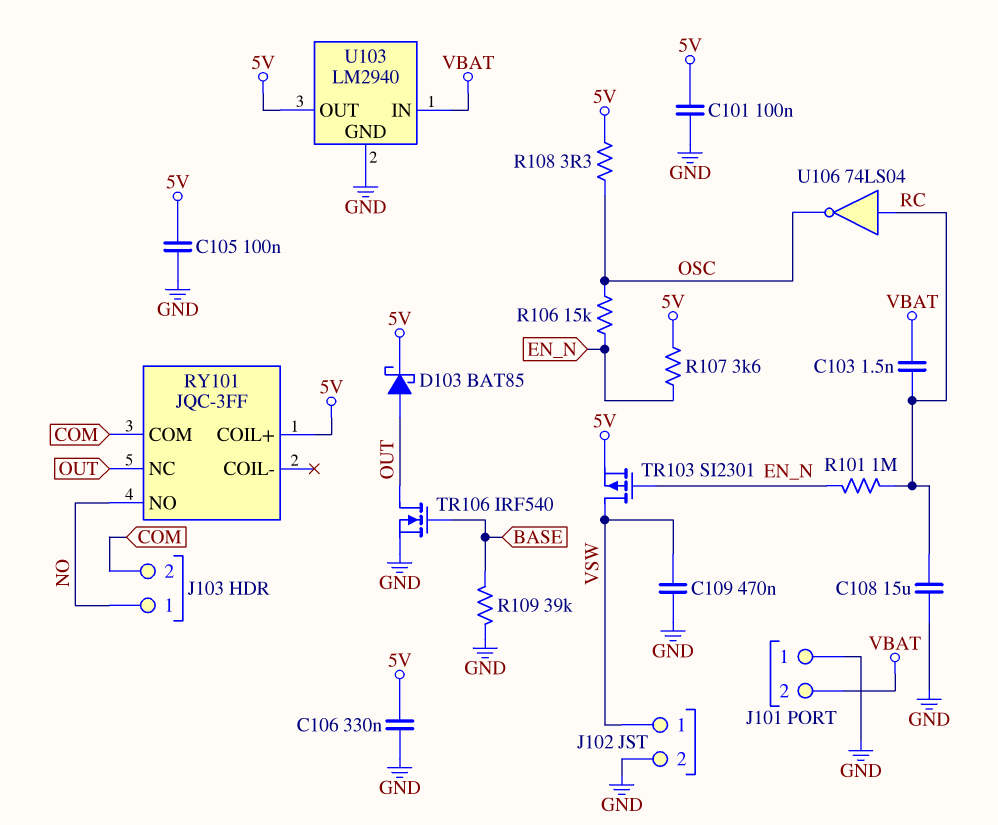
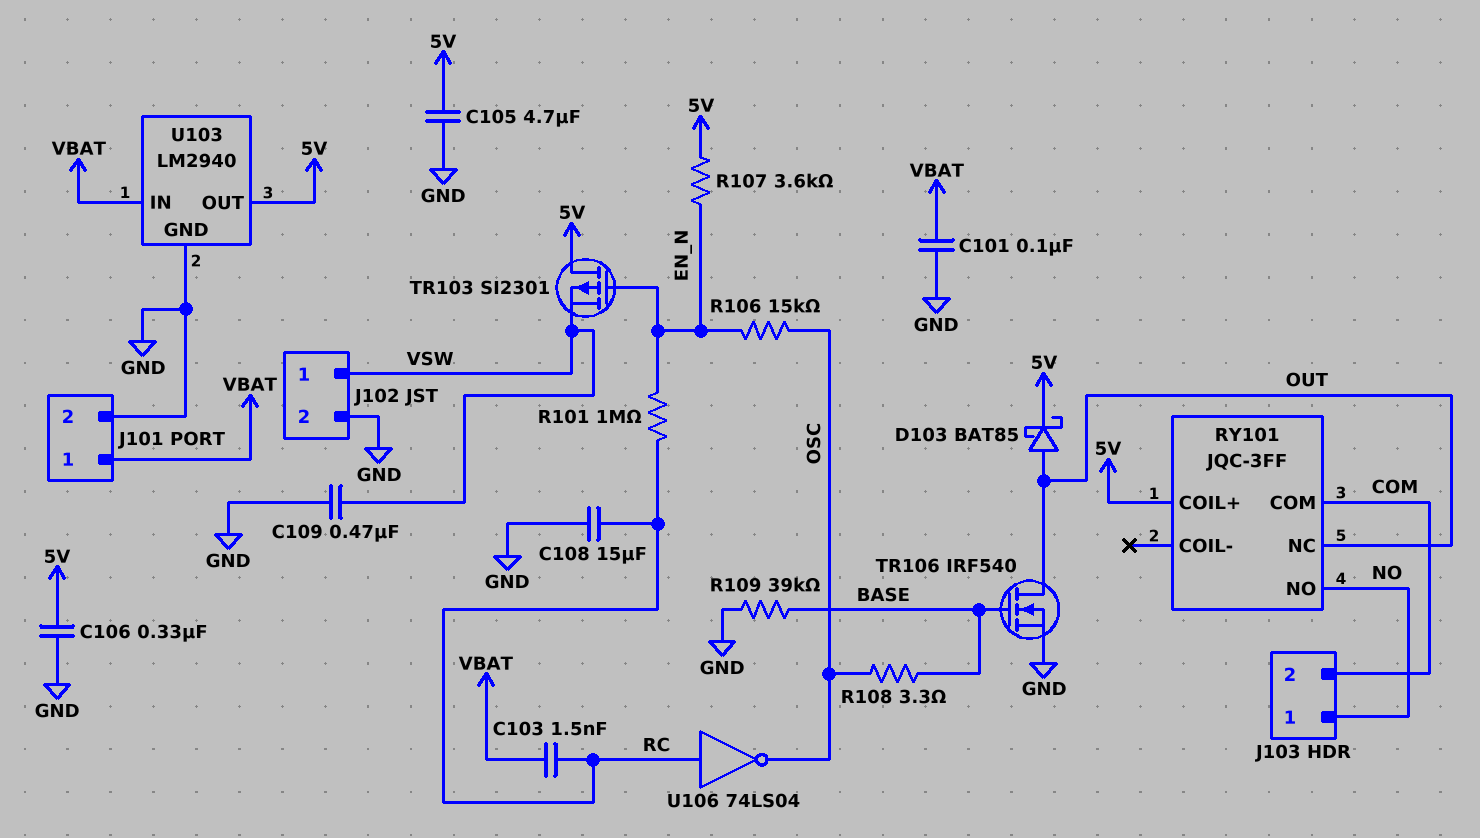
C101: 100nF (5V, GND) -> 100nF (GND, VBAT)
C105: 100nF (5V, GND) -> 4.7uF (5V, GND)
J101 pin 1: GND -> VBAT
J101 pin 2: VBAT -> GND
R108: 3.3 (5V, OSC) -> 3.3 (BASE, OSC)
TR103: PMOS SI2301 (G EN_N, D VSW, S 5V) -> PMOS SI2301 (G EN_N, D 5V, S VSW)

